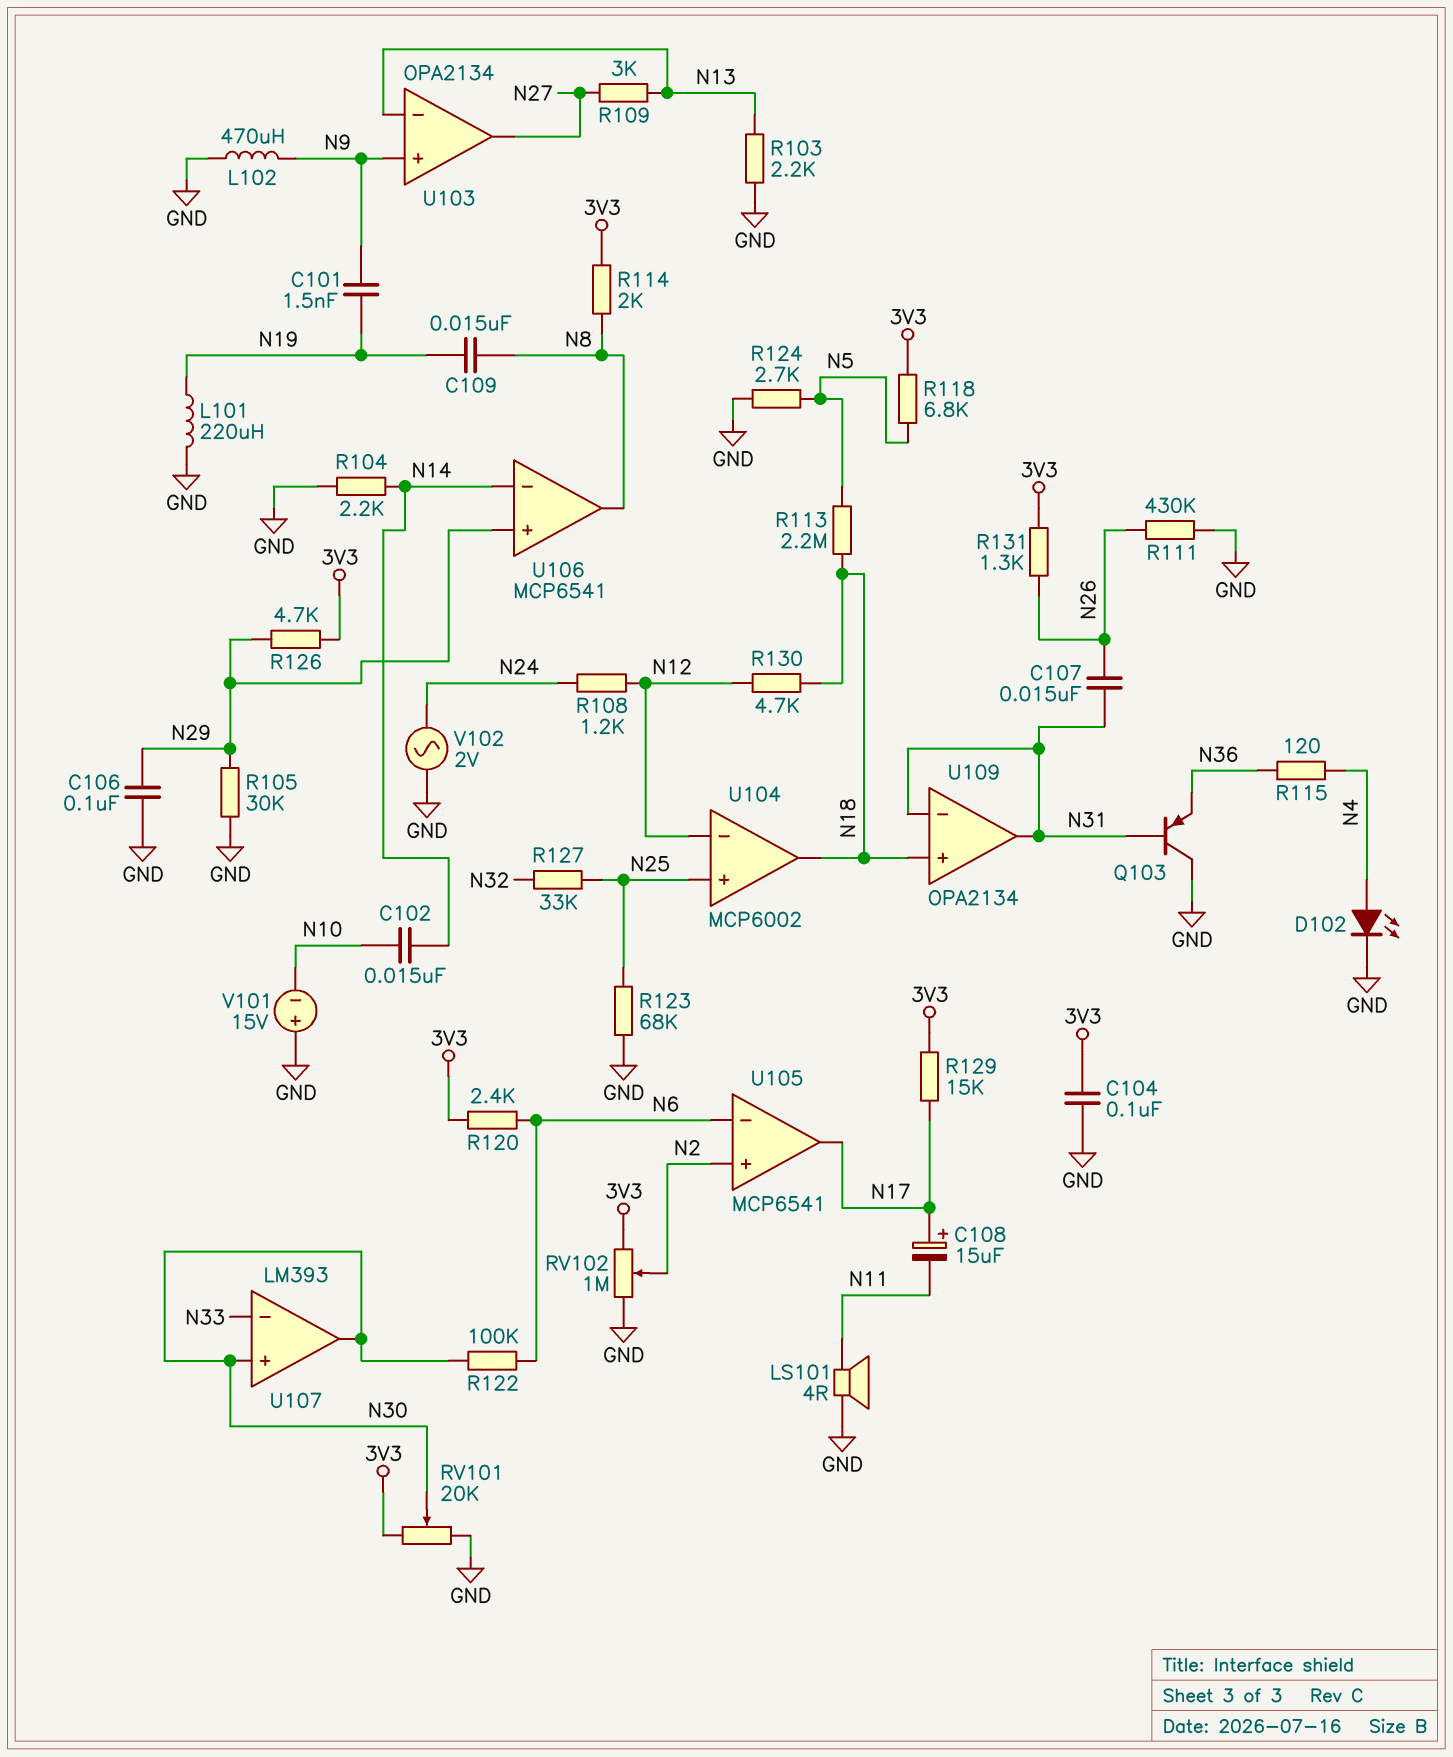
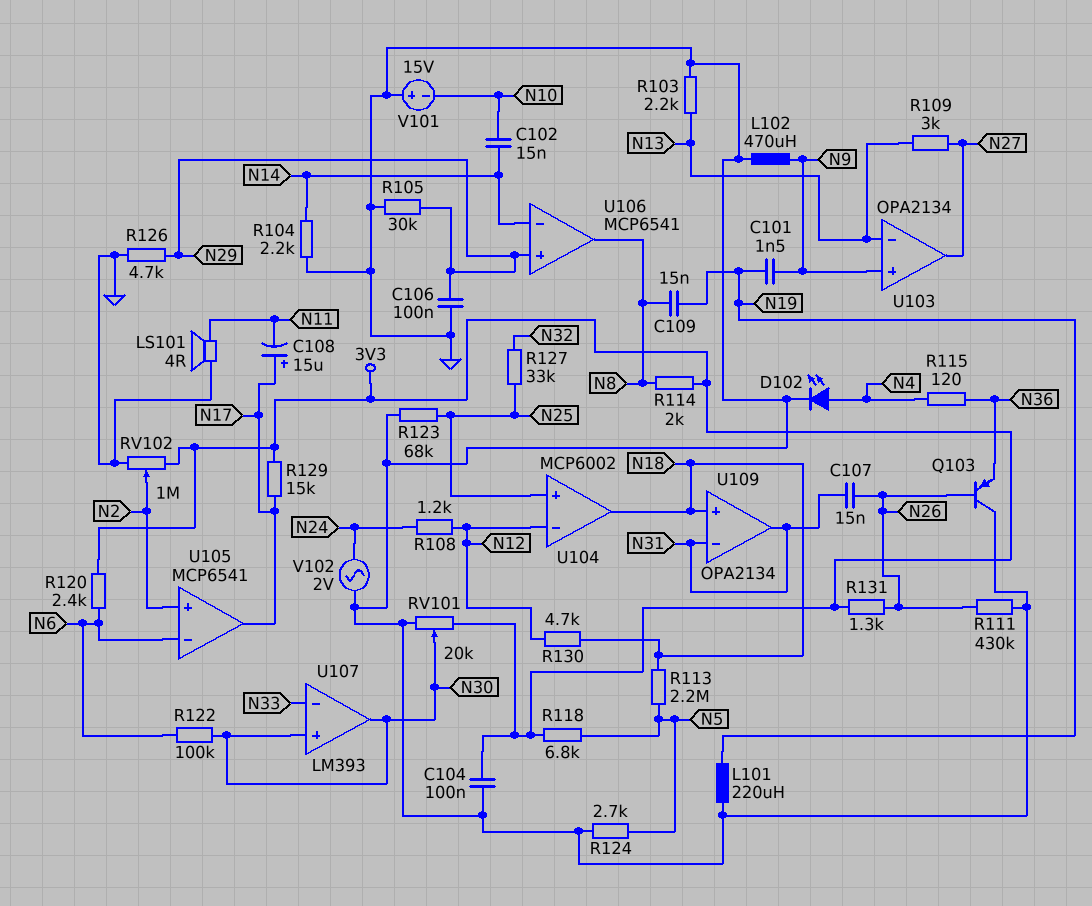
Q103: PNP (B N31, C GND, E N36) -> PNP (B N26, C GND, E N36)
R126: 4.7k (3V3, N29) -> 4.7k (GND, N29)

